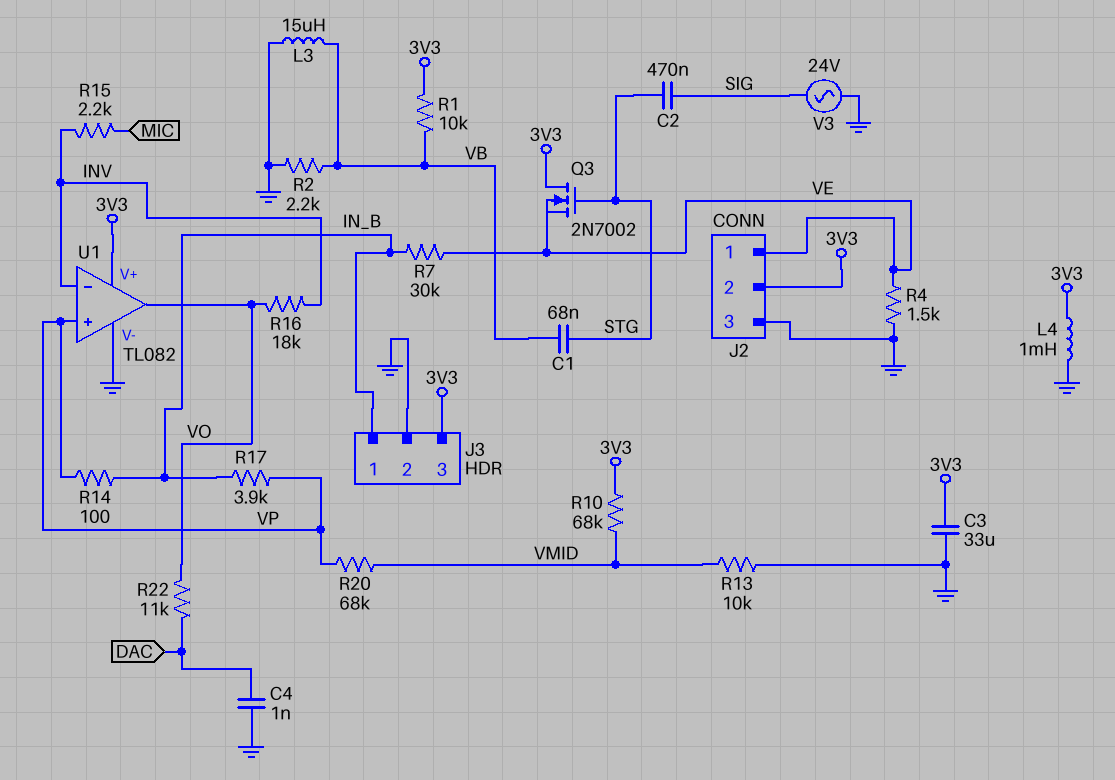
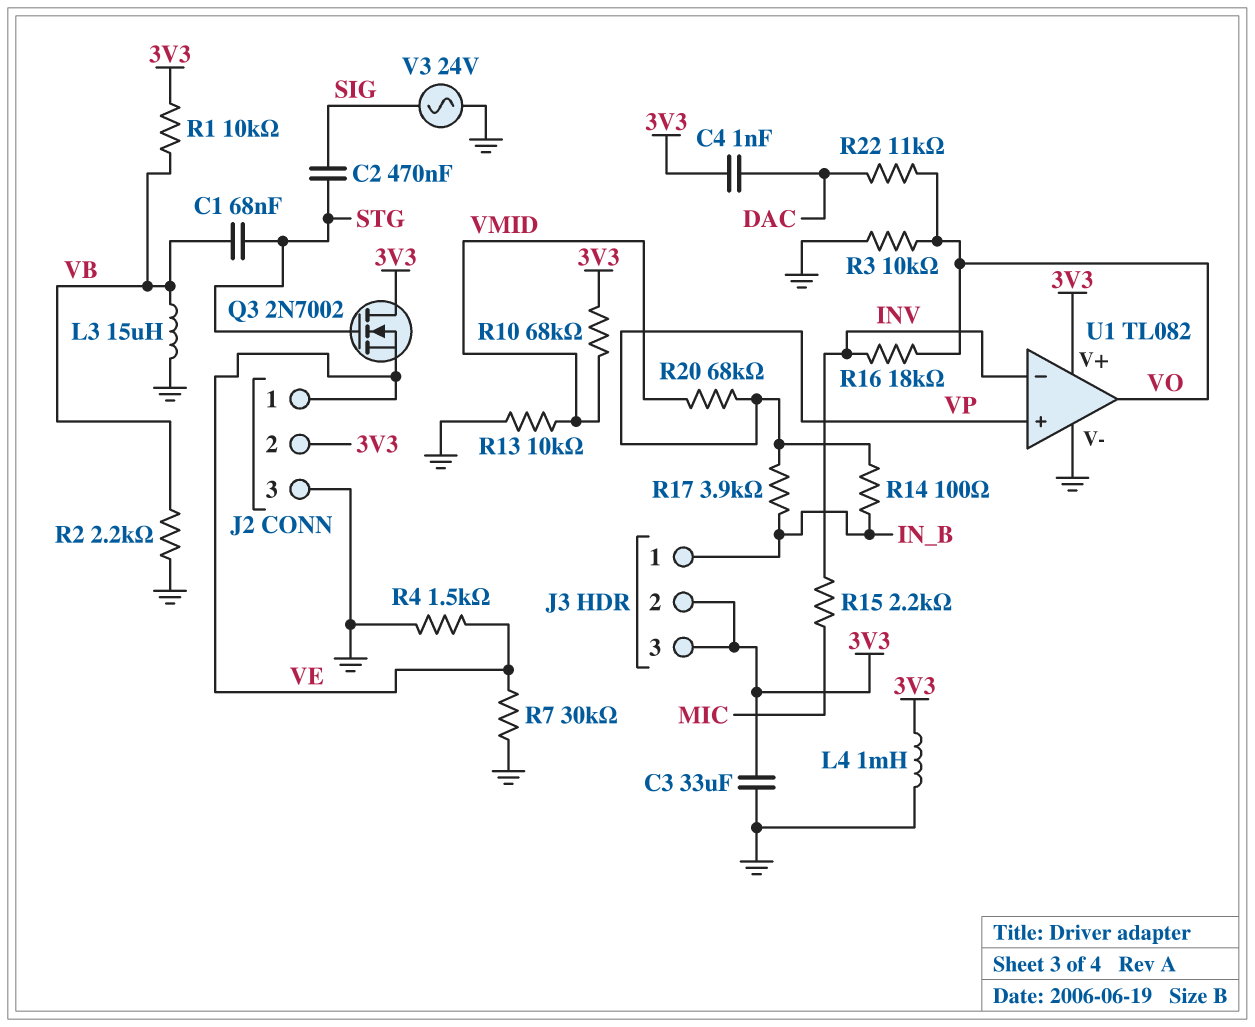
C4: 1nF (DAC, GND) -> 1nF (3V3, DAC)
J3 pin 2: GND -> 3V3
R3: none -> 10k (GND, VO)
R7: 30k (IN_B, VE) -> 30k (GND, VE)

